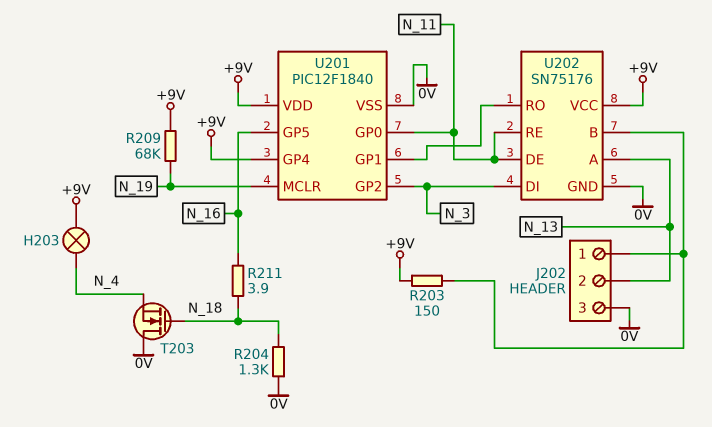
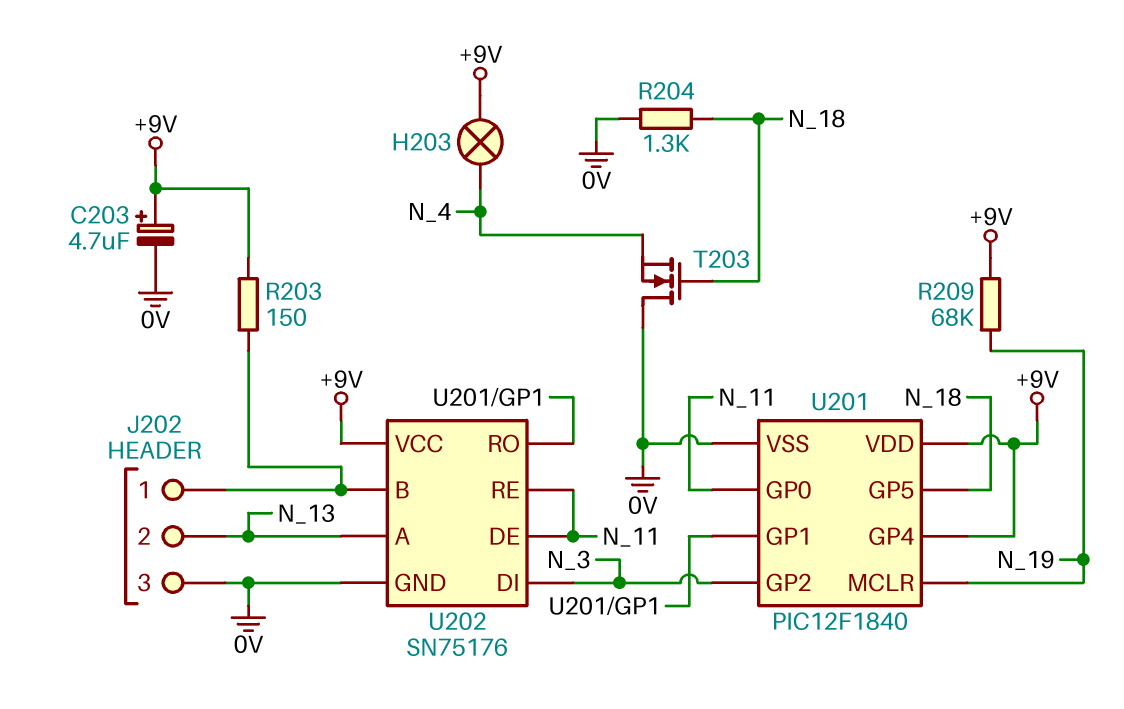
C203: none -> 4.7uF (plus +9V, minus 0V)
R211: 3.9 (N_16, N_18) -> none
U201 pin GP5: N_16 -> N_18

